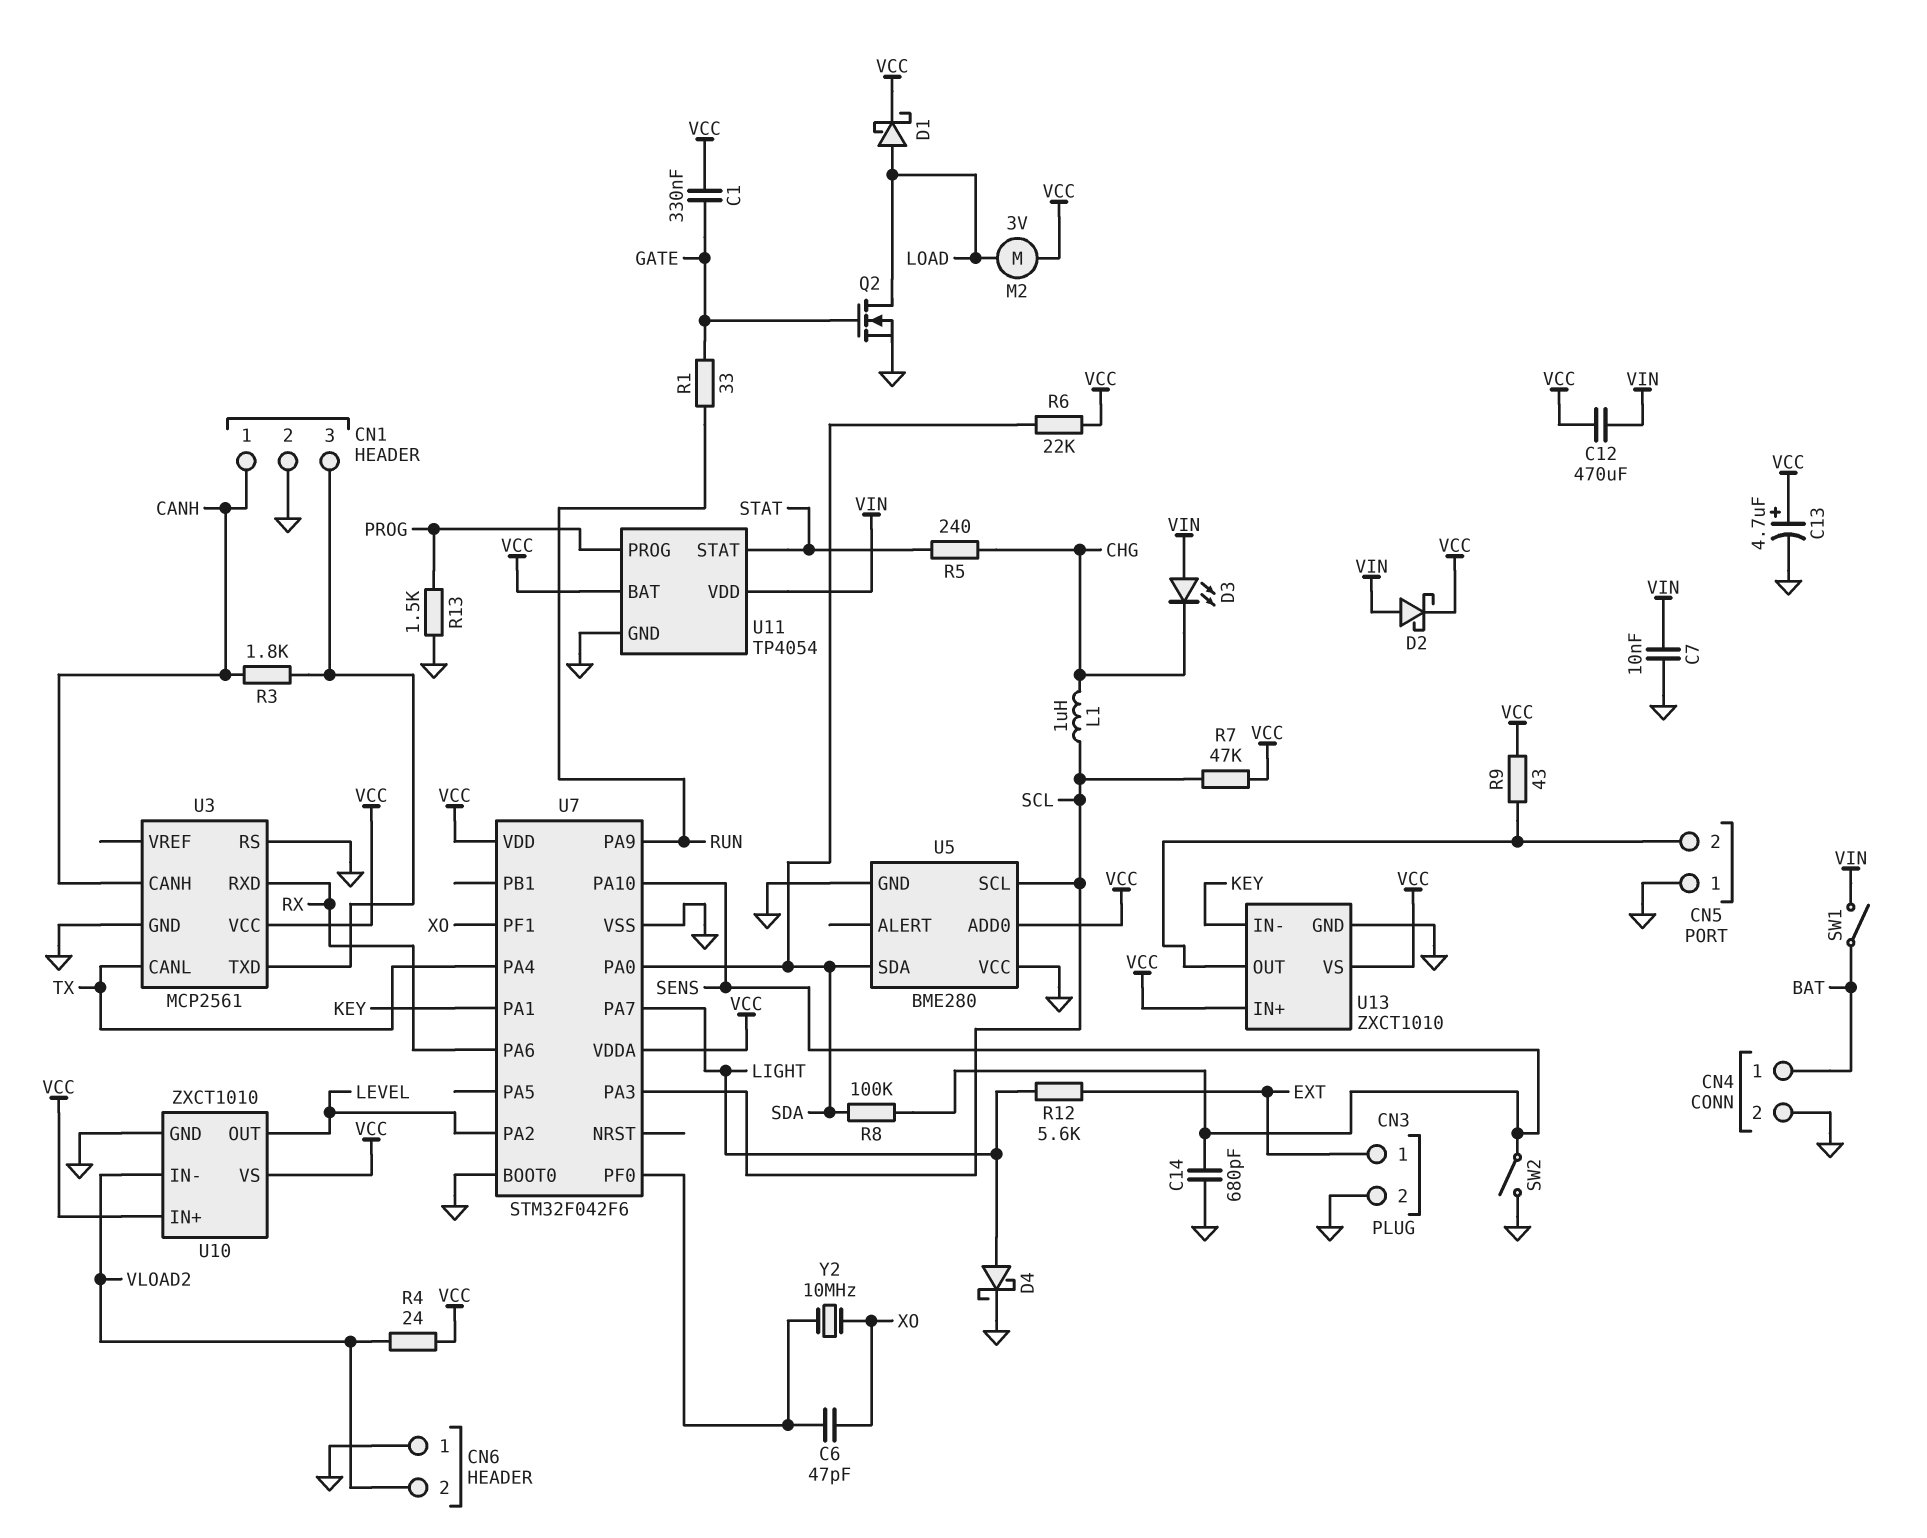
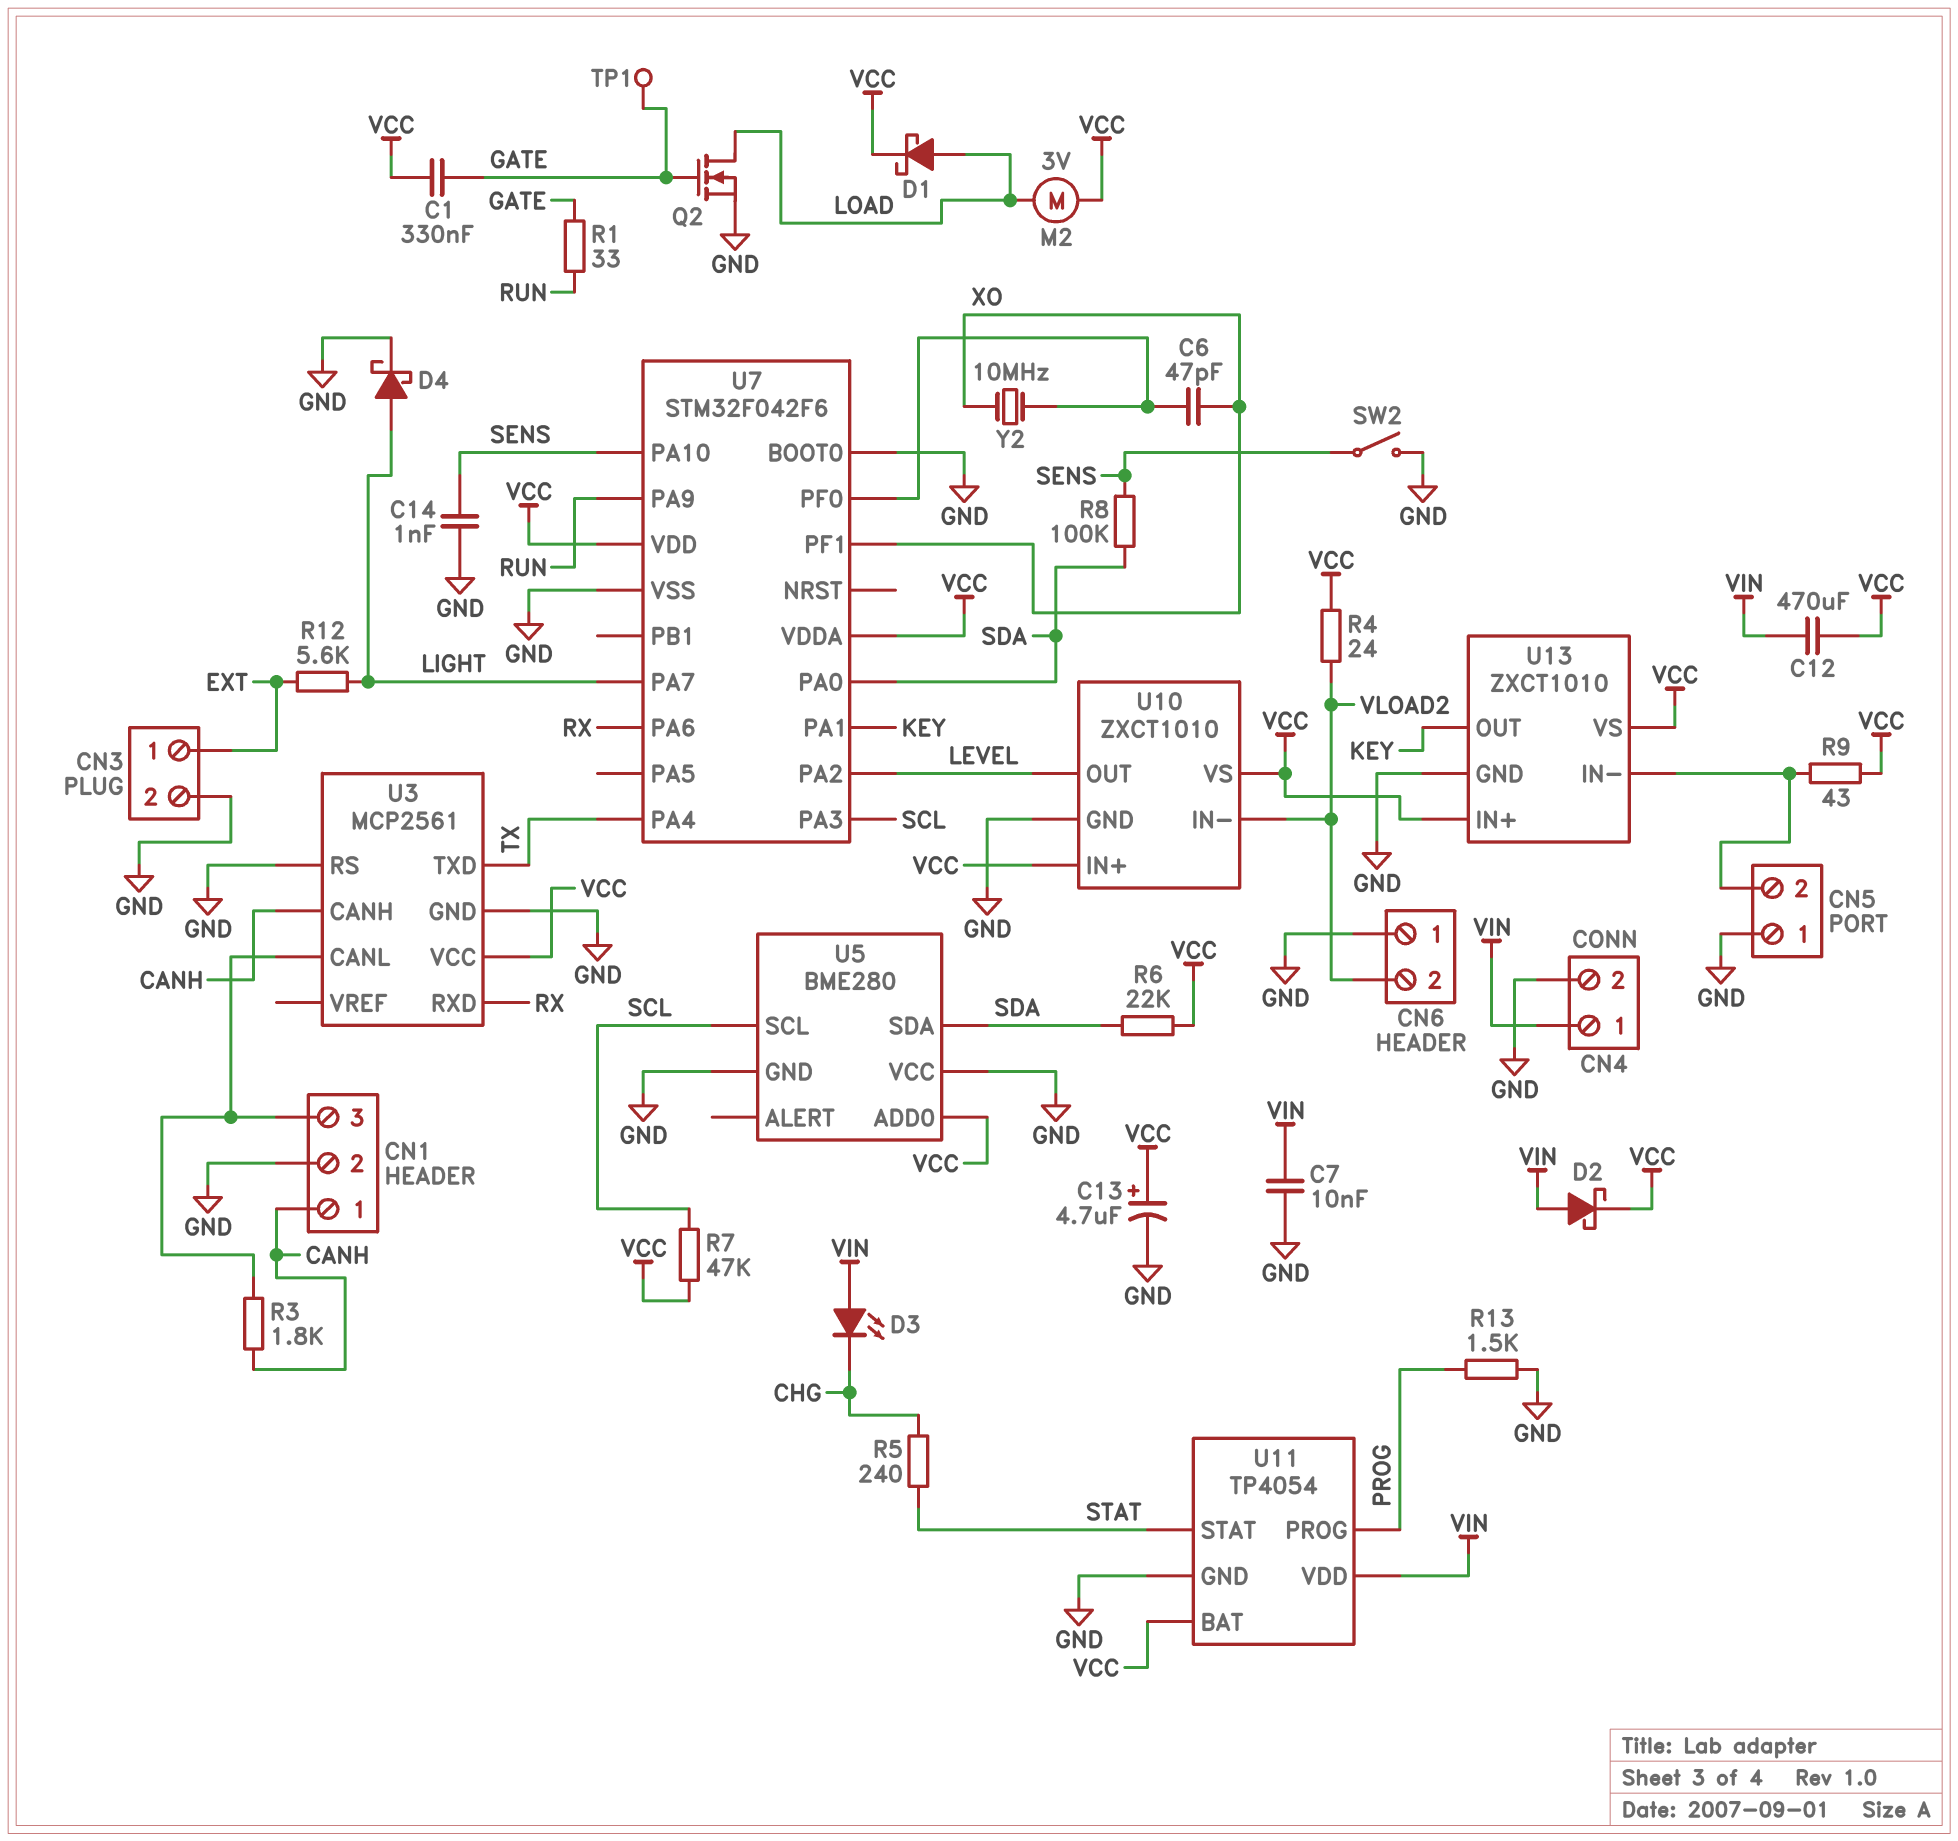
C14: 680pF (GND, SENS) -> 1nF (GND, SENS)
CN4 pin 1: BAT -> VIN
L1: 1uH (CHG, SCL) -> none
SW1: switch (BAT, VIN) -> none
TP1: none -> test point (GATE)
U3 pin CANL: TX -> CN1/3
U3 pin TXD: CN1/3 -> TX
U13 pin IN-: KEY -> CN5/2
U13 pin OUT: CN5/2 -> KEY

